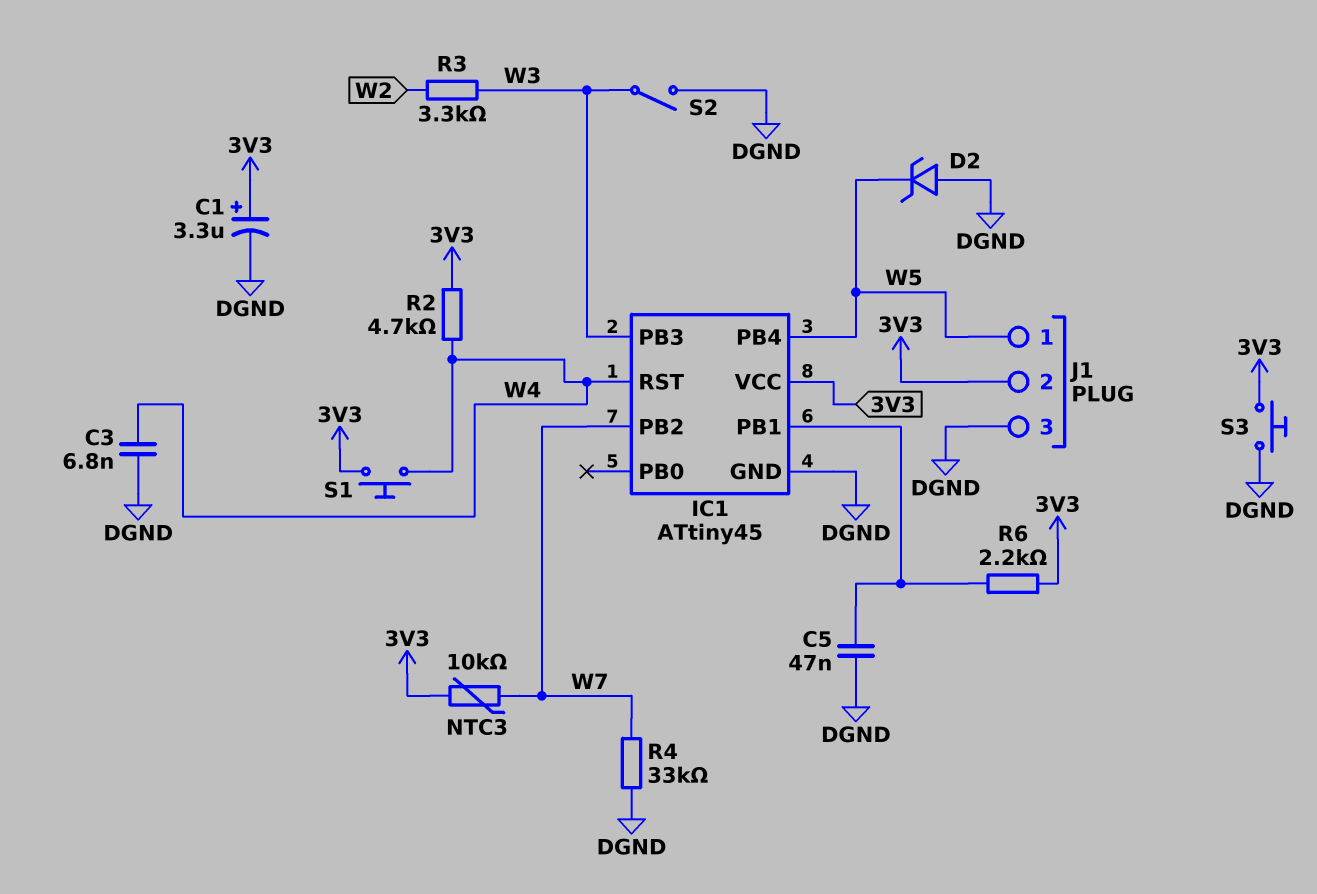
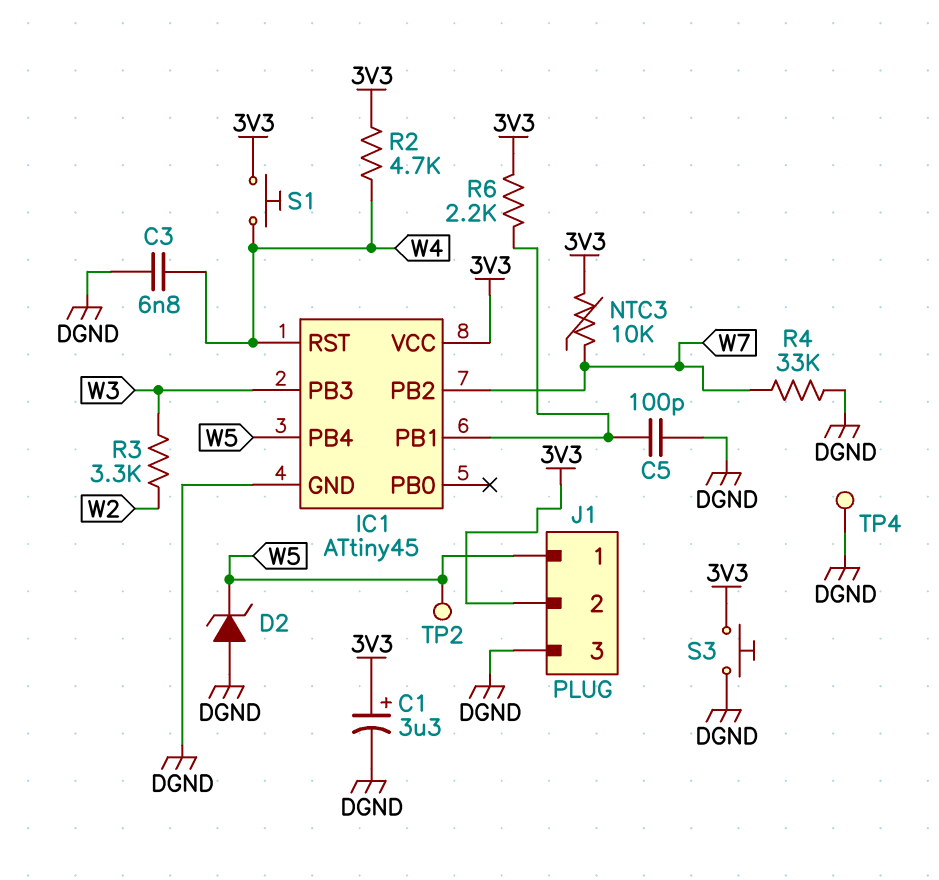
C5: 47nF (DGND, IC1/PB1) -> 100pF (DGND, IC1/PB1)
S2: switch (DGND, W3) -> none
TP2: none -> test point (W5)
TP4: none -> test point (DGND)

